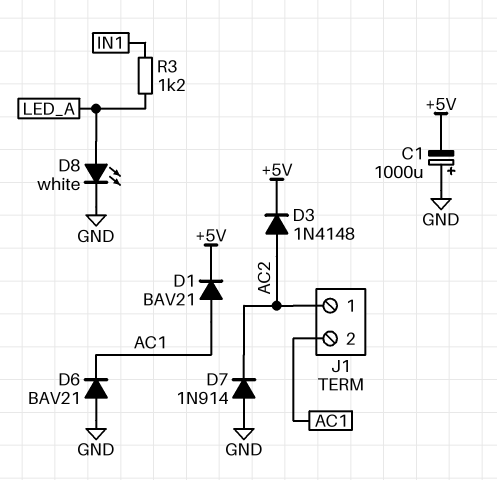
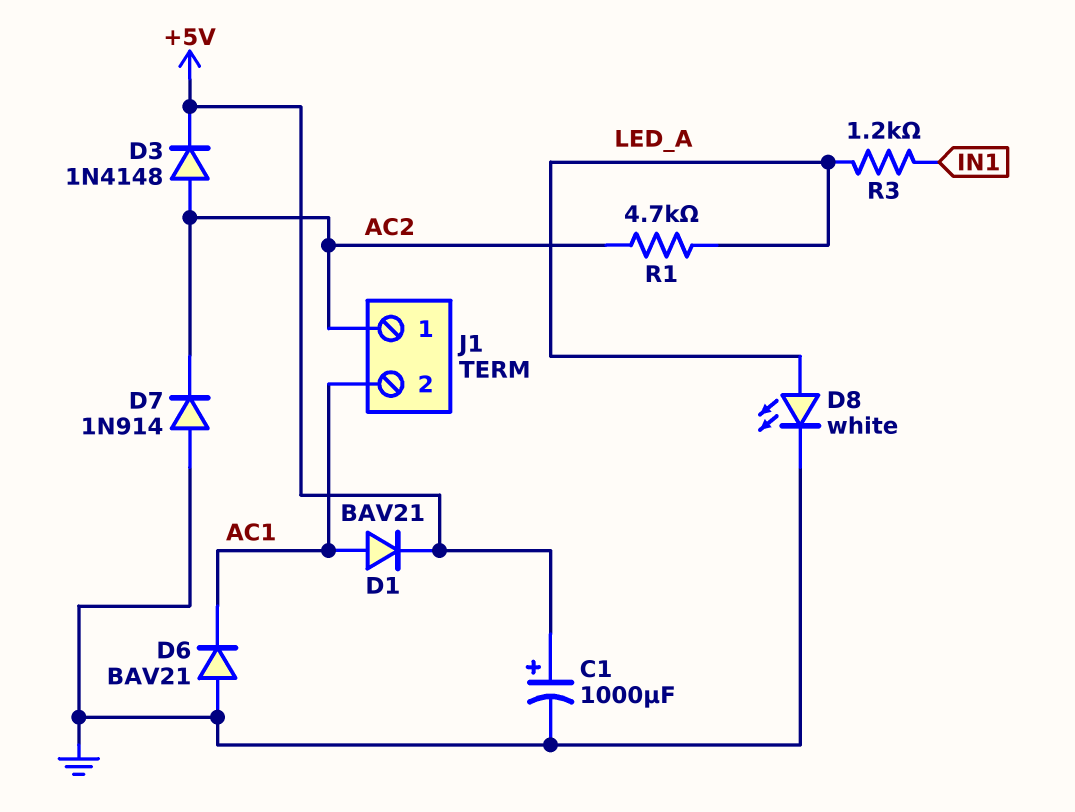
C1: 1000uF (plus GND, minus +5V) -> 1000uF (plus +5V, minus GND)
R1: none -> 4.7k (AC2, LED_A)

